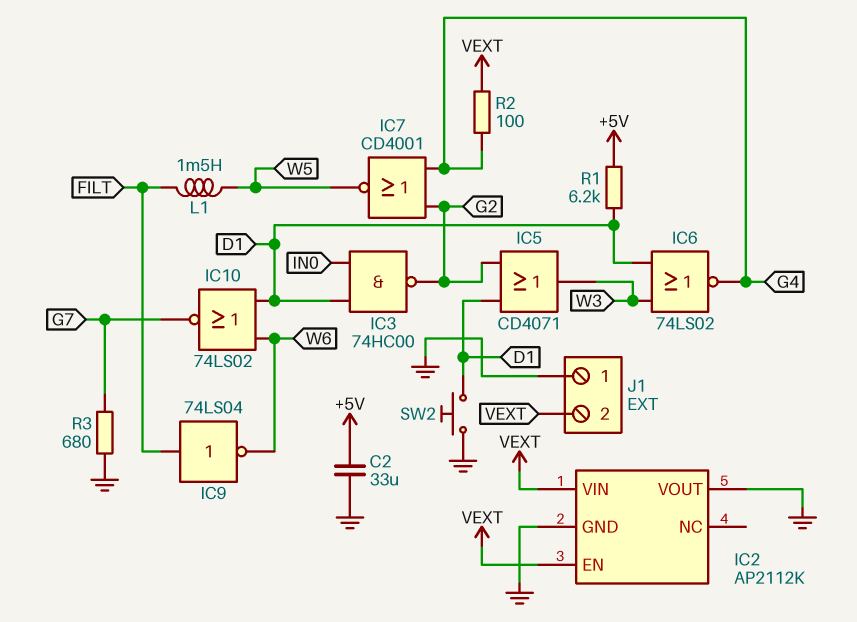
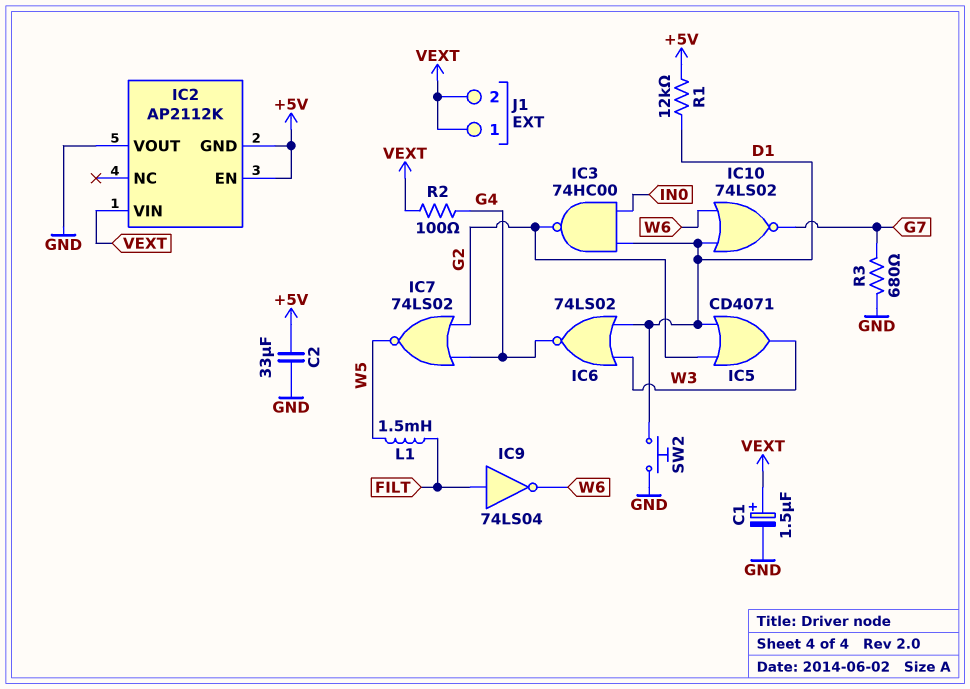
C1: none -> 1.5uF (plus VEXT, minus GND)
IC2 pin EN: VEXT -> +5V
IC2 pin GND: GND -> +5V
IC7: NOR CD4001 (in G2, in G4, out W5) -> NOR 74LS02 (in G2, in G4, out W5)
J1 pin 1: GND -> VEXT
R1: 6.2k (+5V, D1) -> 12k (+5V, D1)

